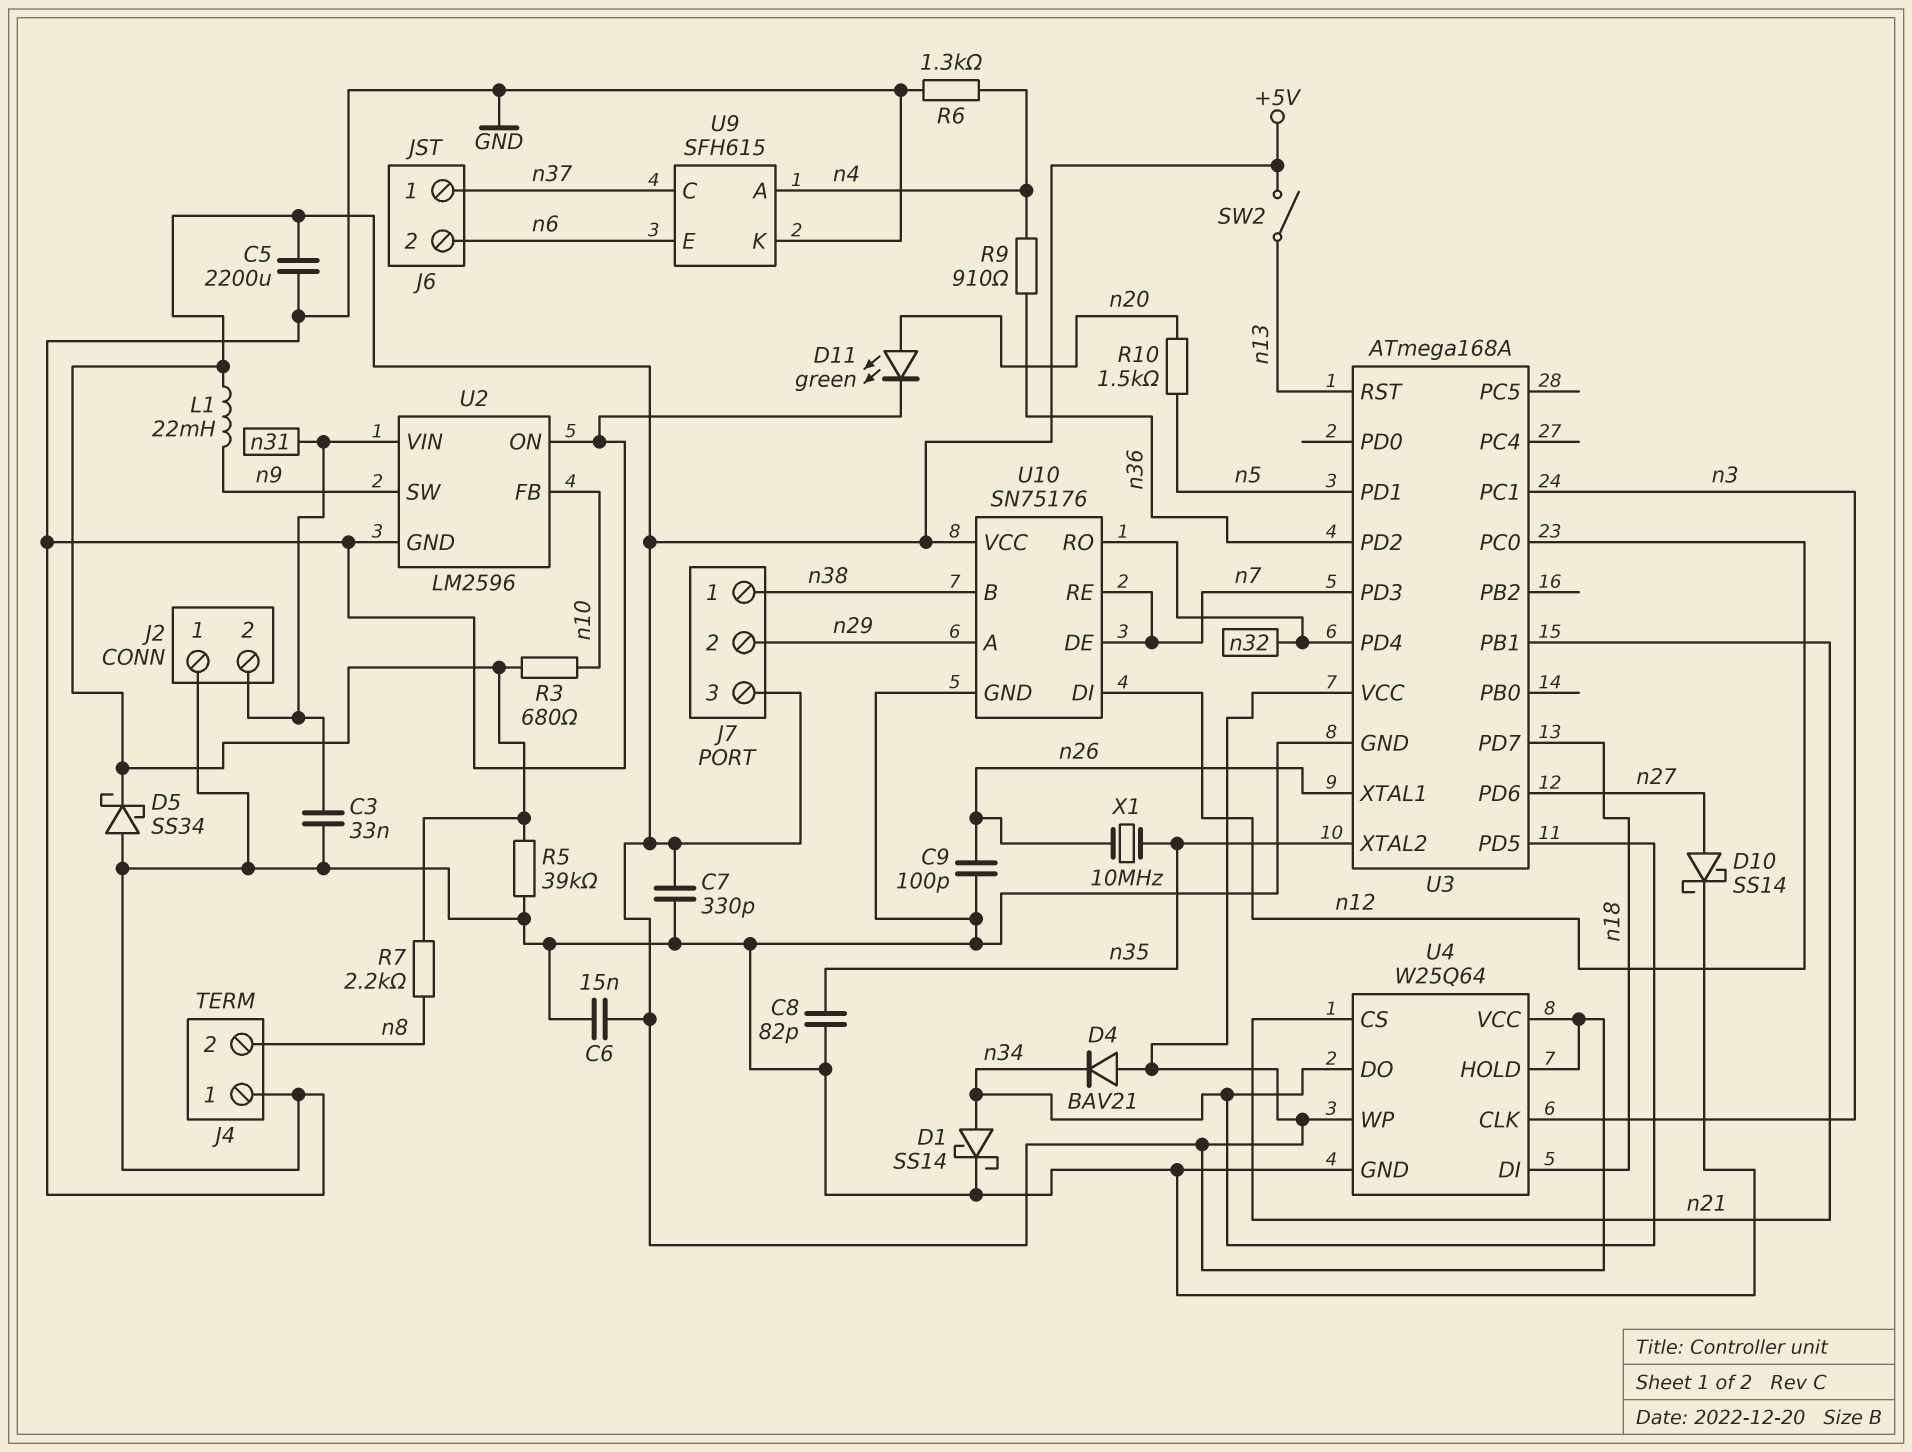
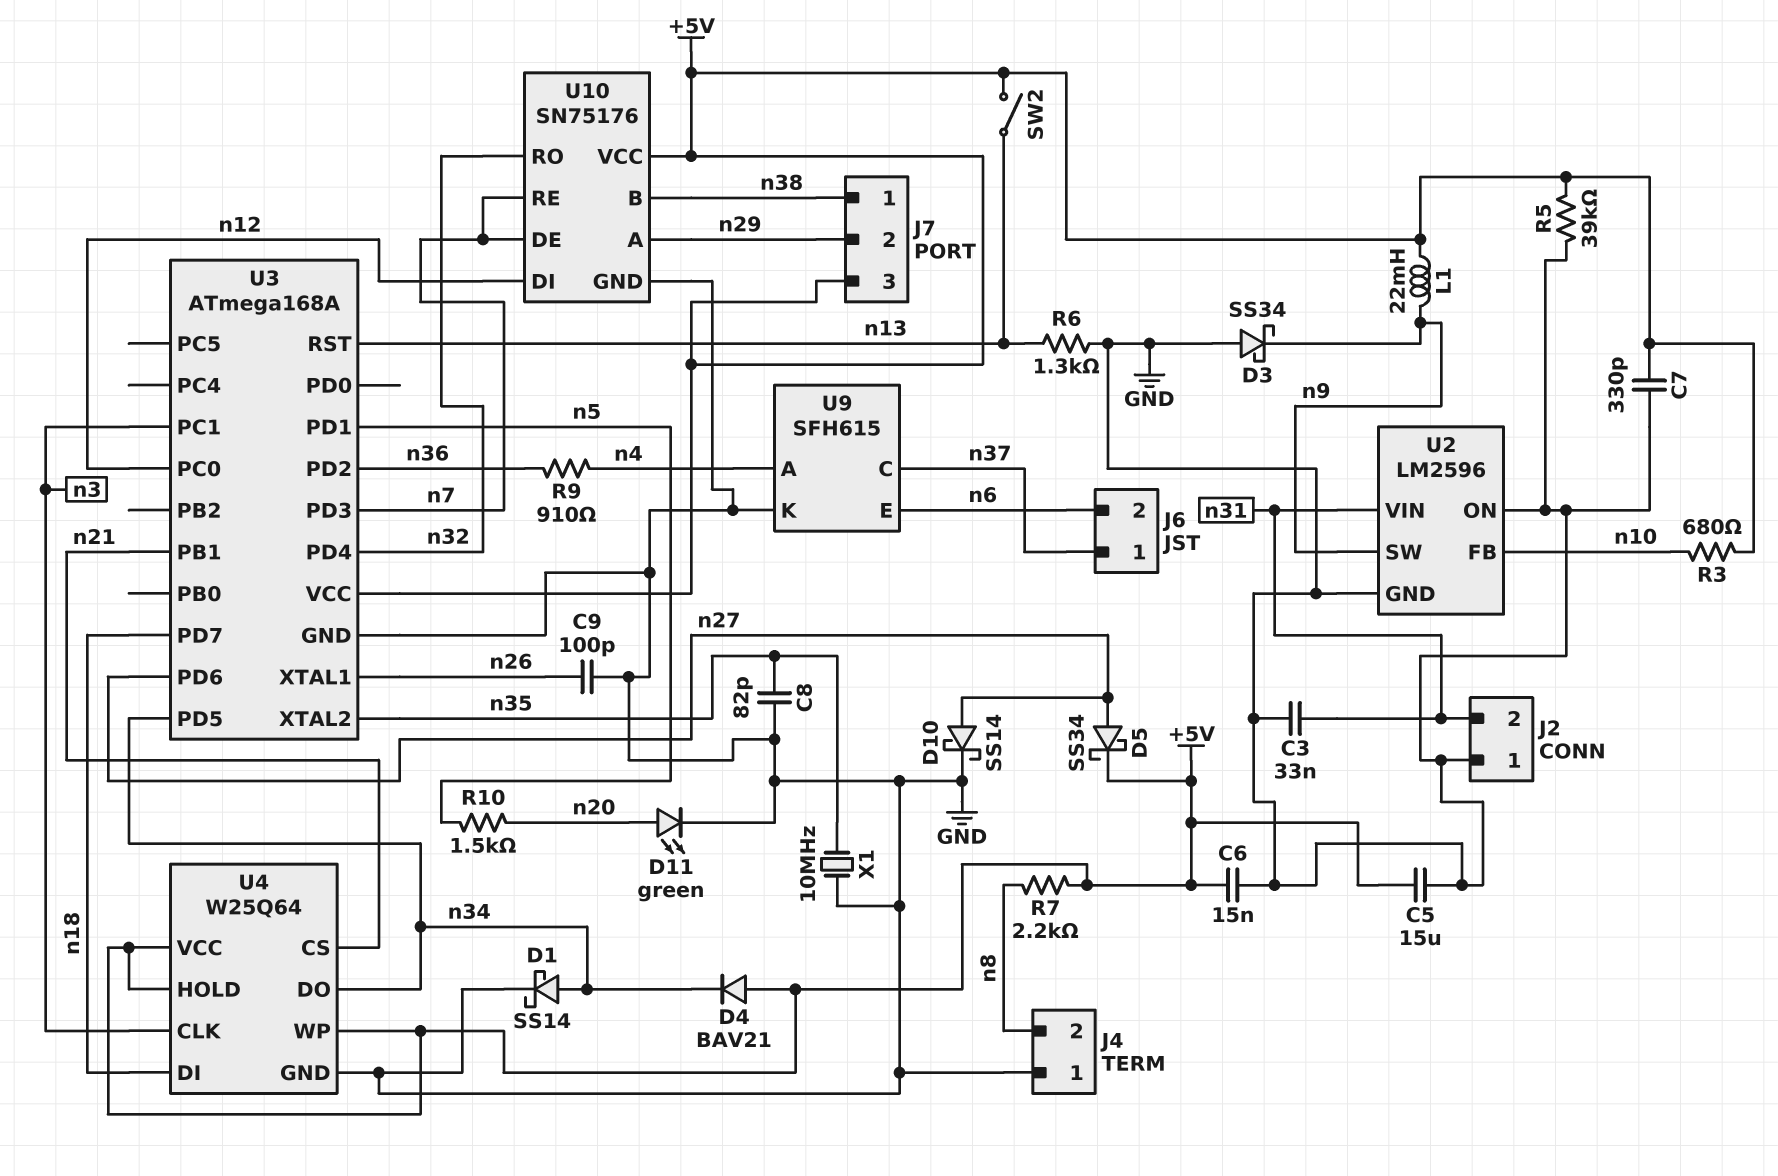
C5: 2200uF (+5V, GND) -> 15uF (+5V, GND)
D3: none -> schottky SS34 (A GND, K n9)
D5: schottky SS34 (A GND, K +5V) -> schottky SS34 (A n27, K +5V)
R6: 1.3k (GND, n4) -> 1.3k (GND, n13)
X1: 10MHz (n26, n35) -> 10MHz (GND, n35)

